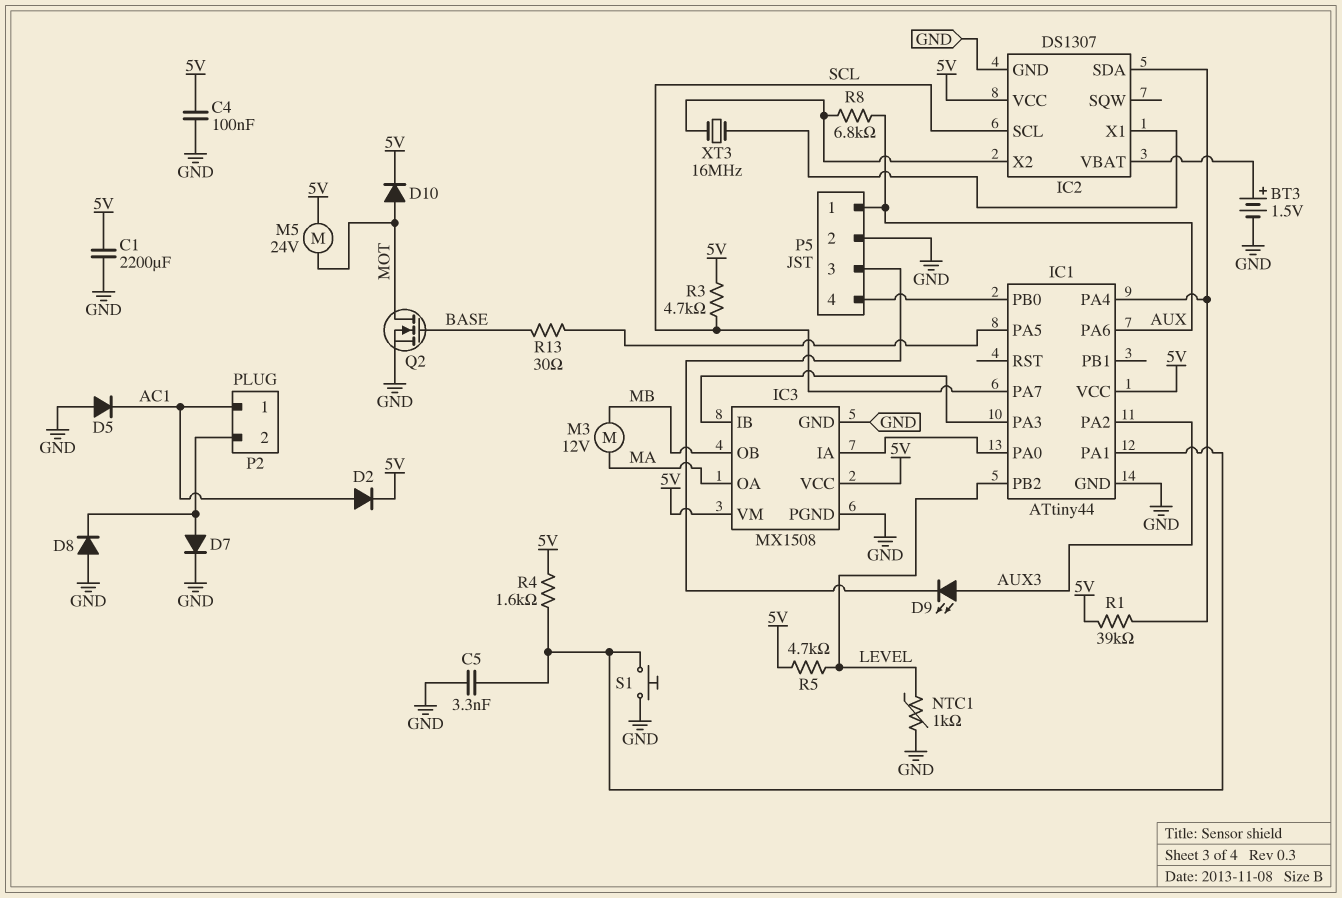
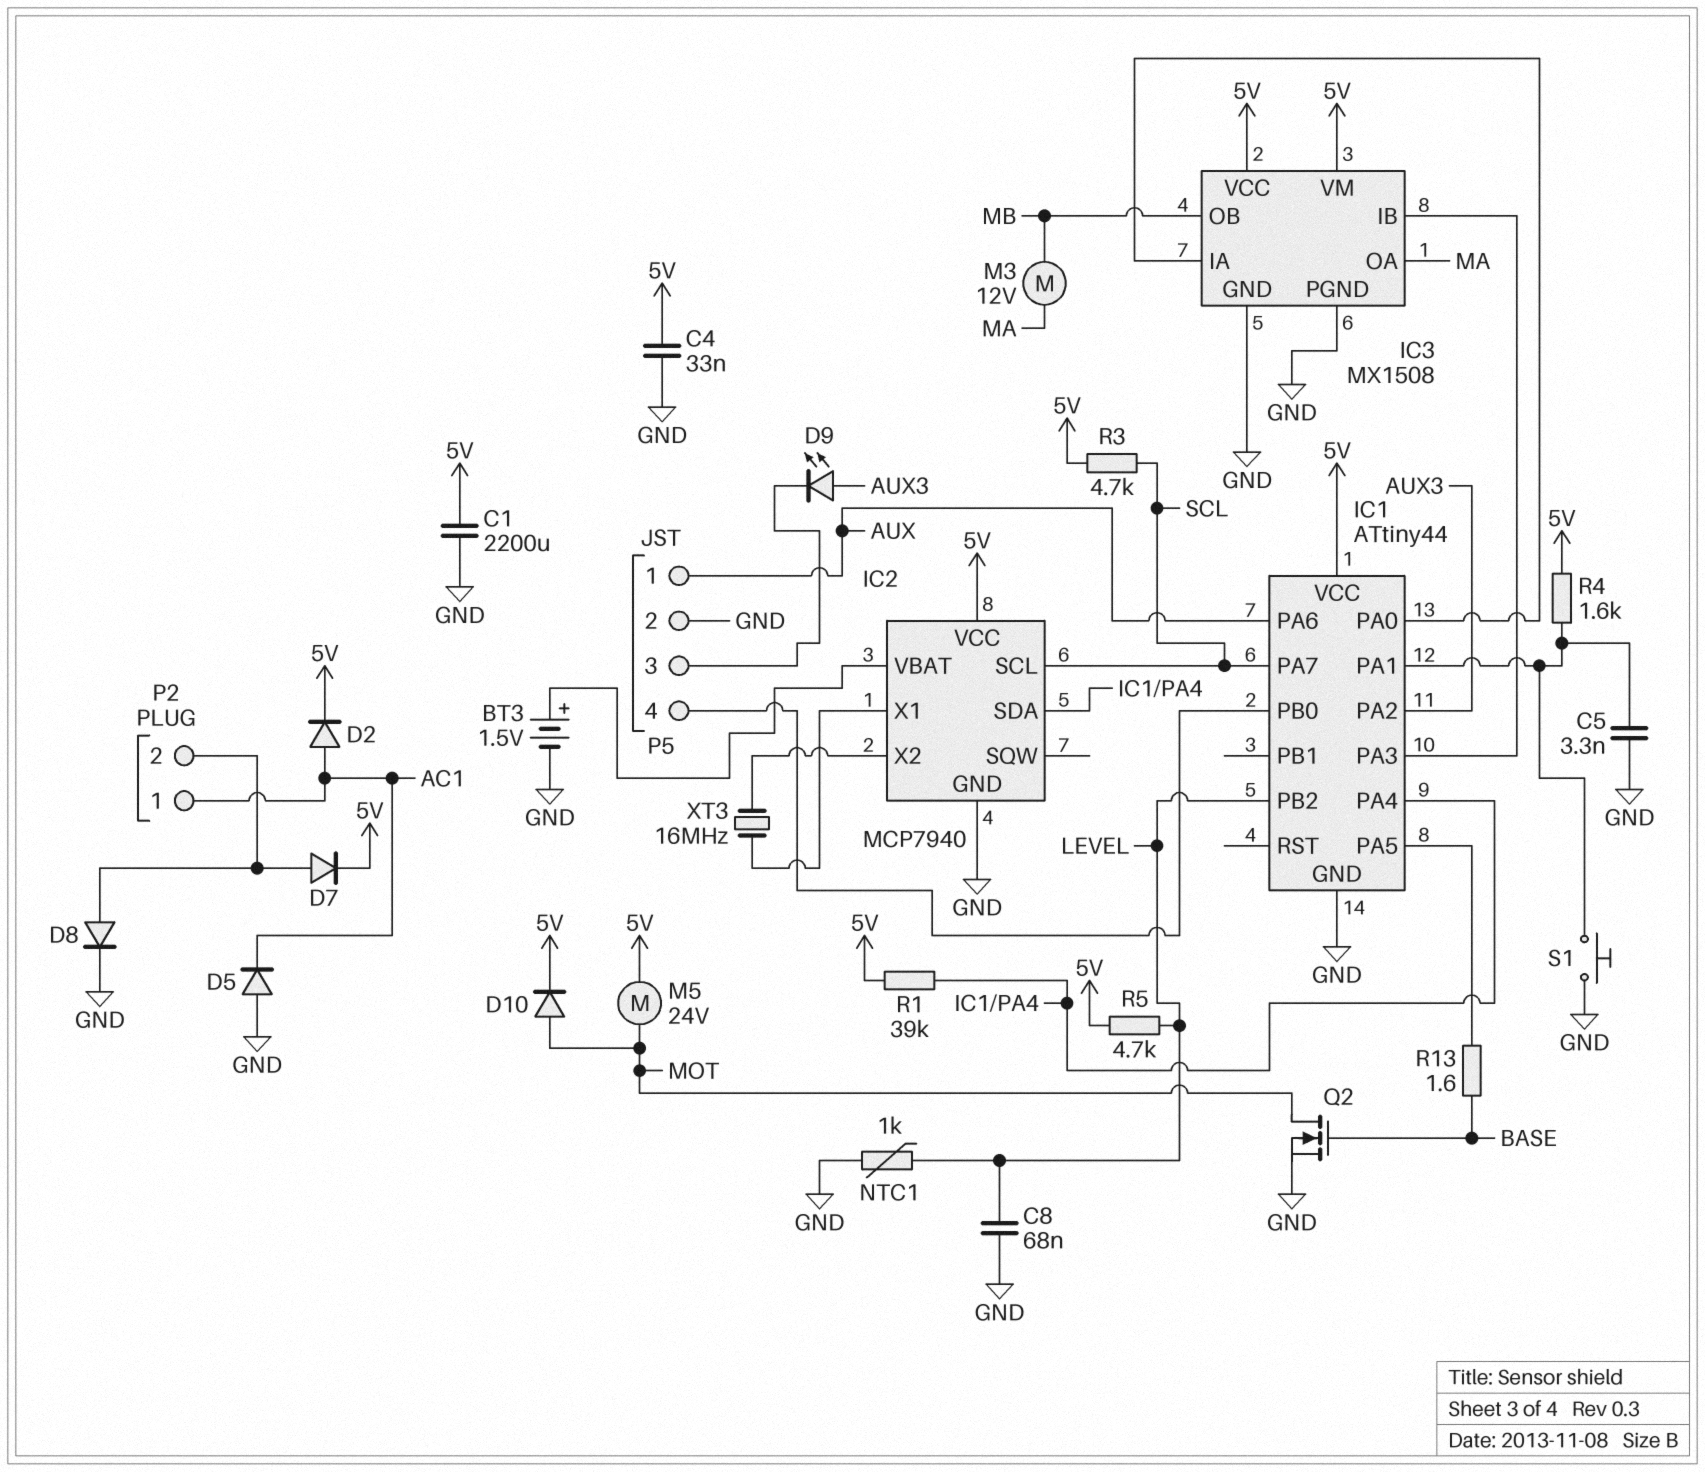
C4: 100nF (5V, GND) -> 33nF (5V, GND)
C8: none -> 68nF (GND, LEVEL)
D7: diode (A P2/2, K GND) -> diode (A P2/2, K 5V)
D8: diode (A GND, K P2/2) -> diode (A P2/2, K GND)
IC2: DS1307 -> MCP7940
R8: 6.8k (AUX, IC2/X2) -> none
R13: 30 (BASE, IC1/PA5) -> 1.6 (BASE, IC1/PA5)

